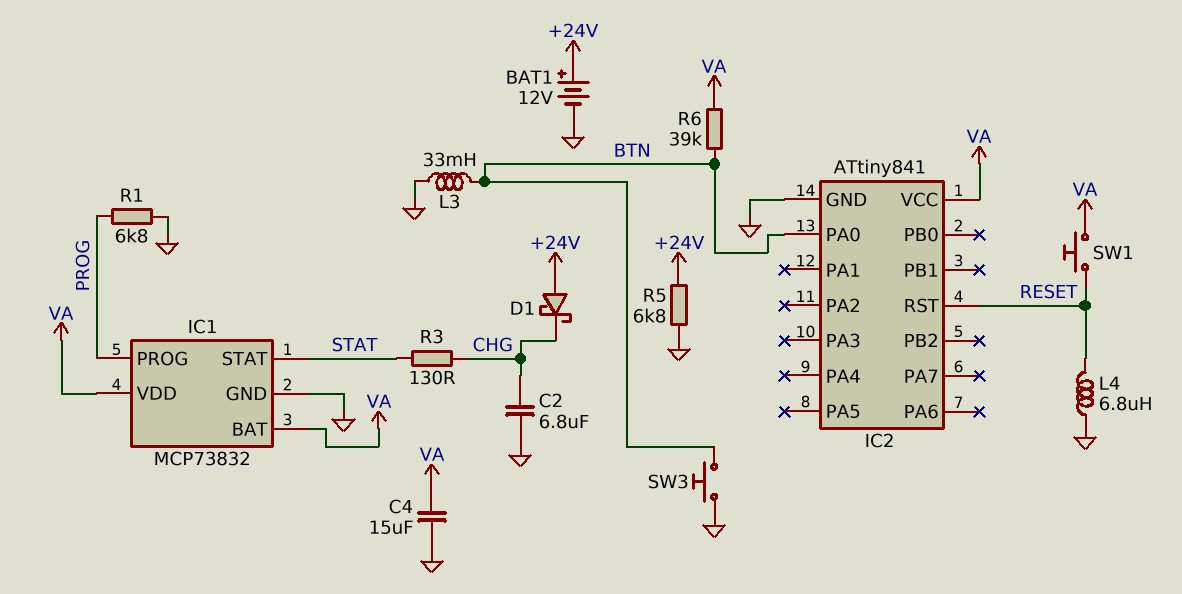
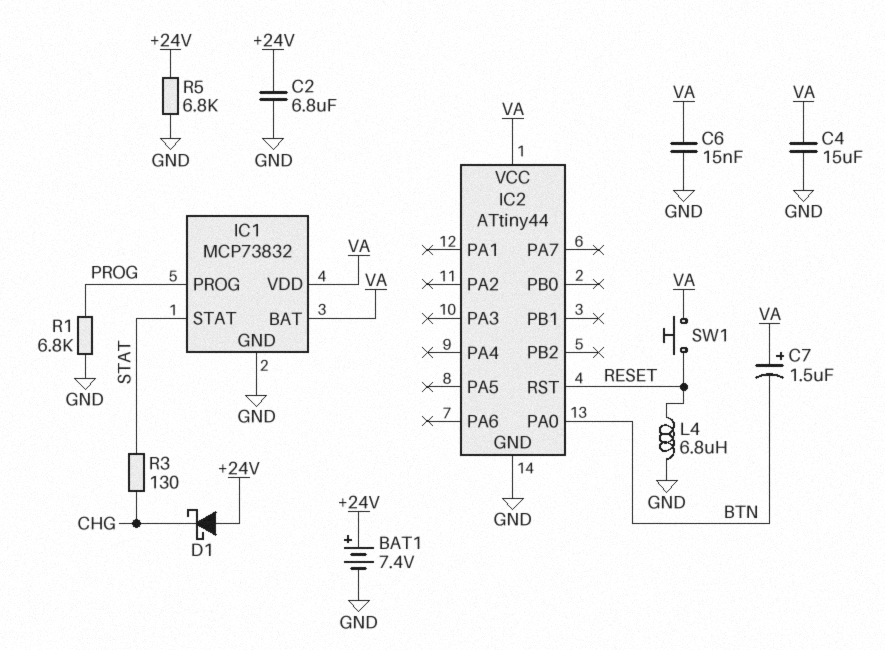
BAT1: 12V (plus +24V, minus GND) -> 7.4V (plus +24V, minus GND)
C2: 6.8uF (CHG, GND) -> 6.8uF (+24V, GND)
C6: none -> 15nF (GND, VA)
C7: none -> 1.5uF (plus VA, minus BTN)
IC2: ATtiny841 -> ATtiny44
L3: 33mH (BTN, GND) -> none
R6: 39k (BTN, VA) -> none
SW3: button (BTN, GND) -> none

